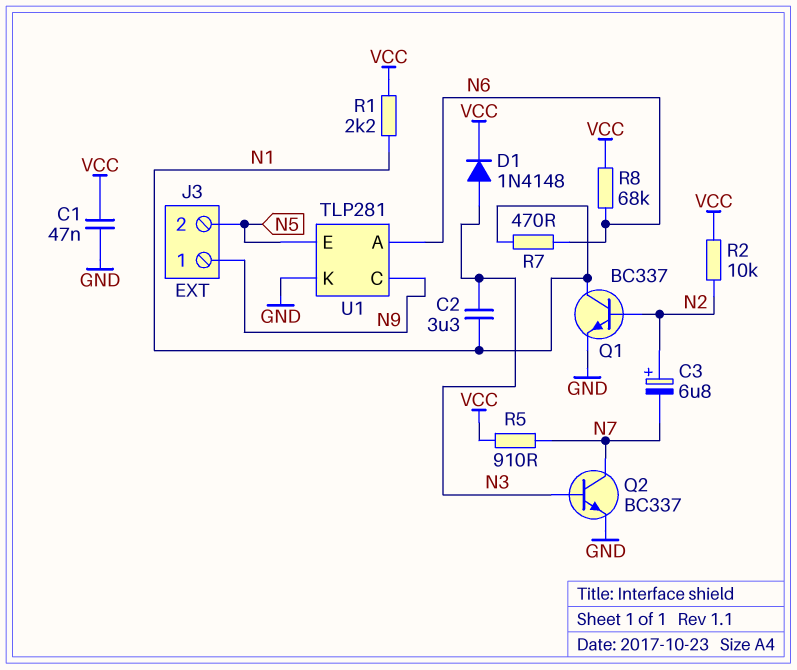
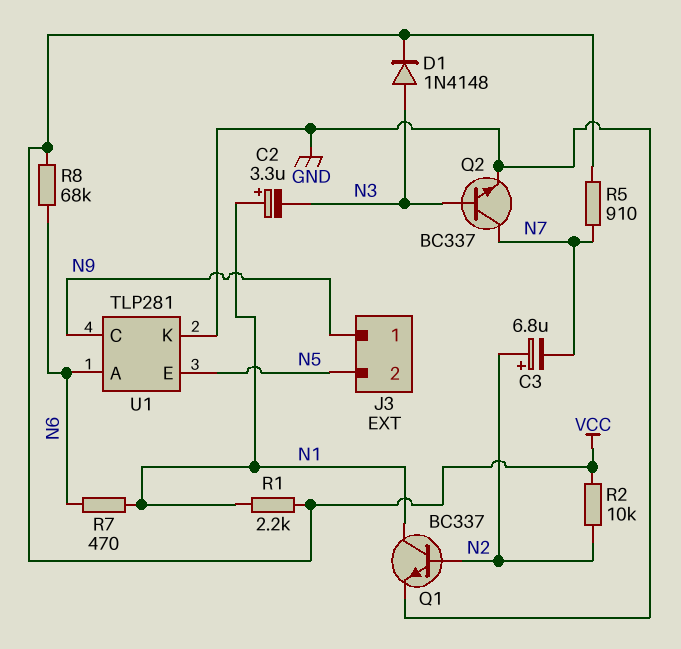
C1: 47nF (GND, VCC) -> none
C2: 3.3uF (N1, N3) -> 3.3uF (plus N1, minus N3)

